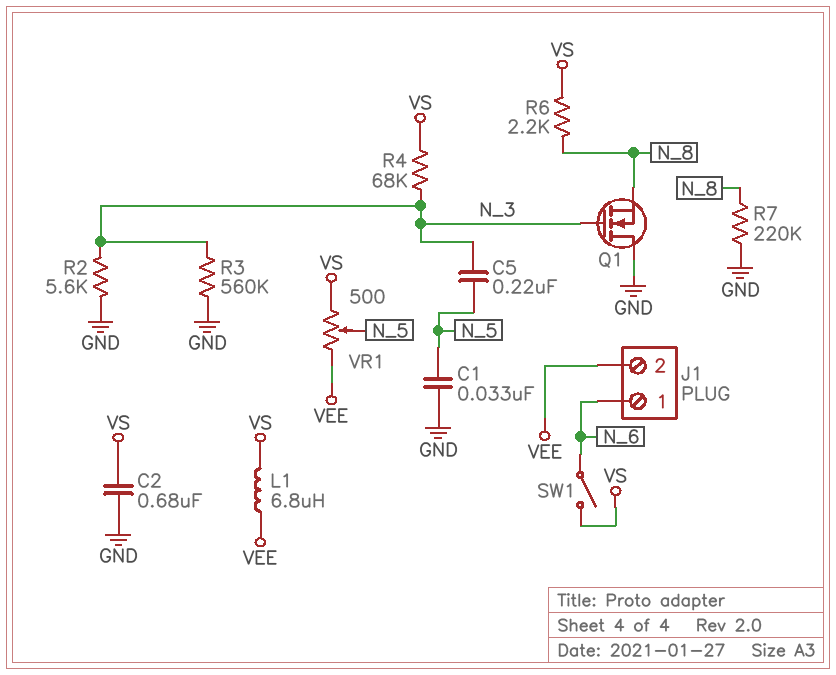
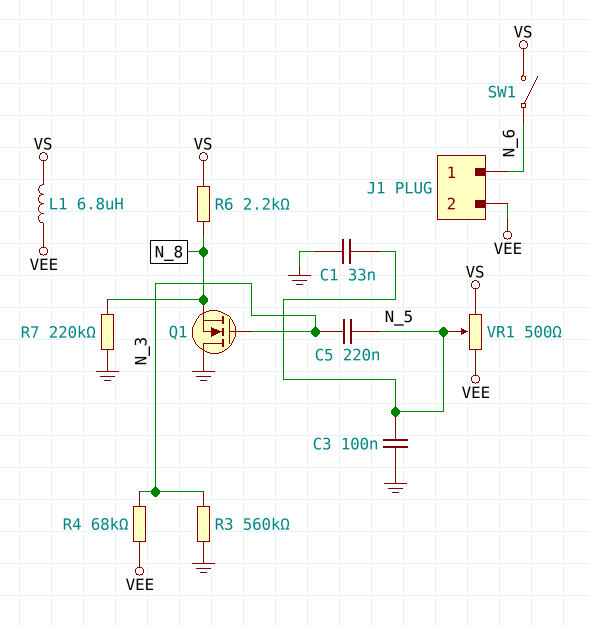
C2: 680nF (GND, VS) -> none
C3: none -> 100nF (GND, N_5)
R2: 5.6k (GND, N_3) -> none
R4: 68k (N_3, VS) -> 68k (N_3, VEE)

